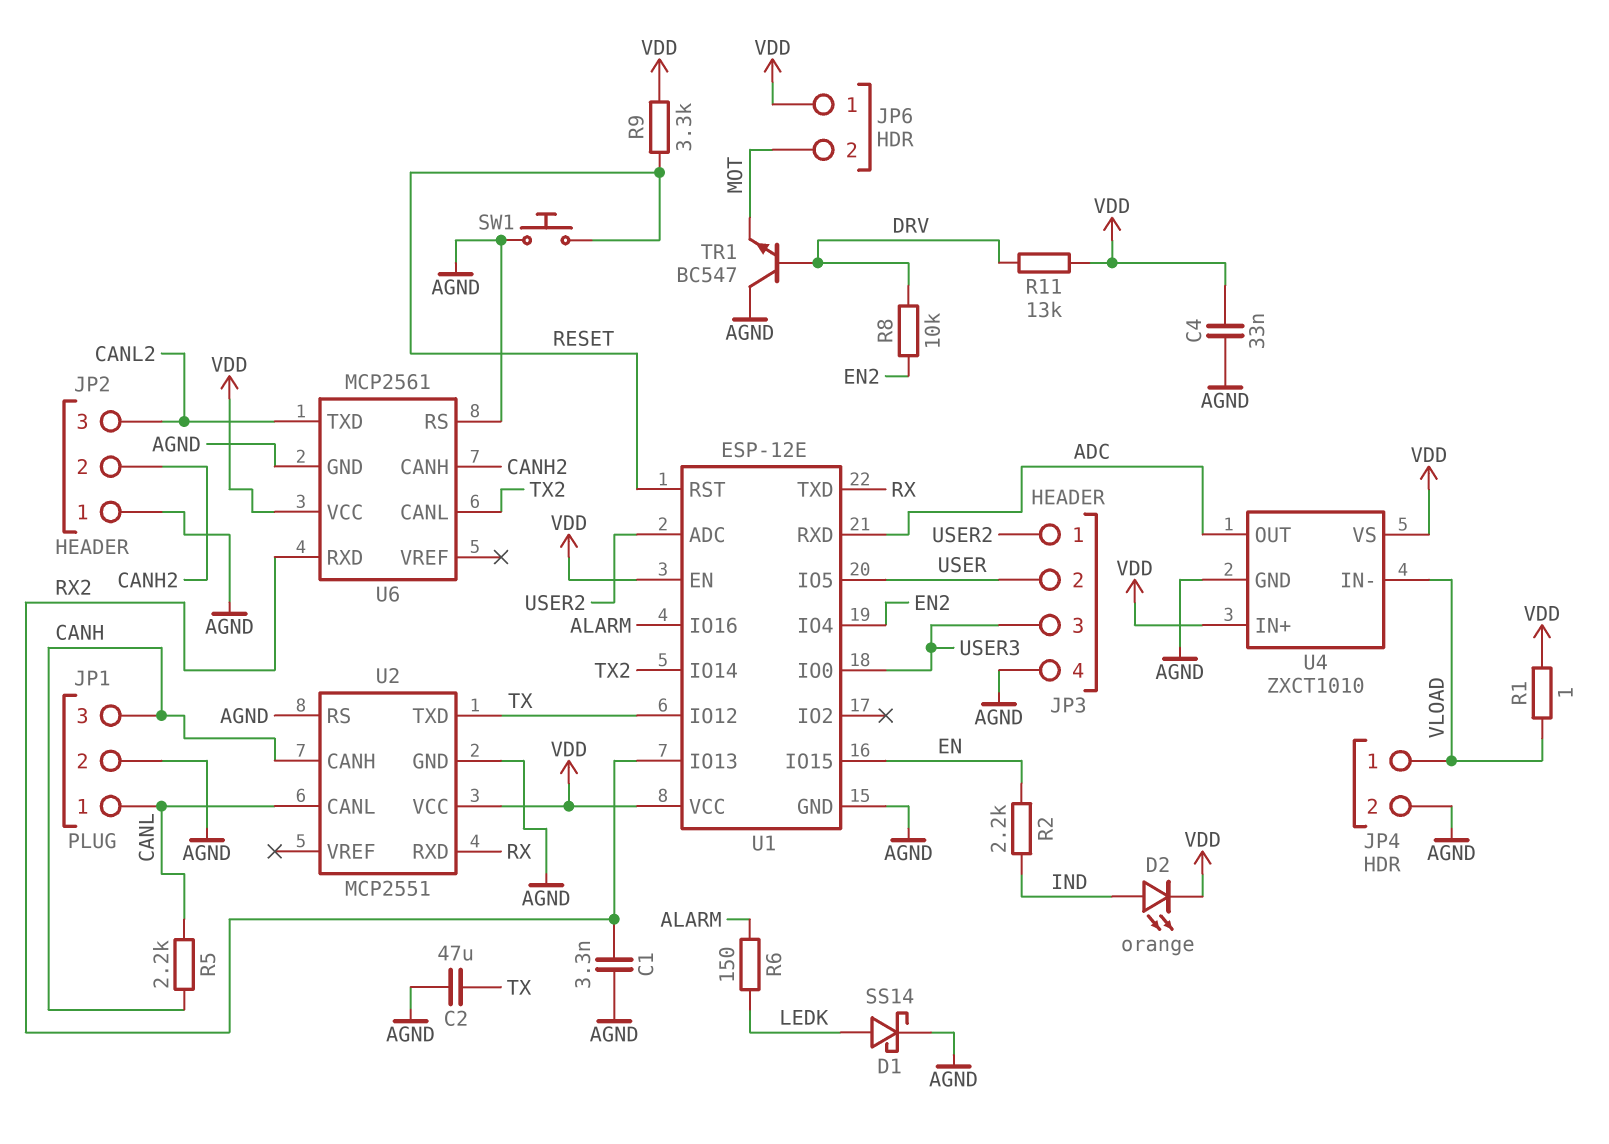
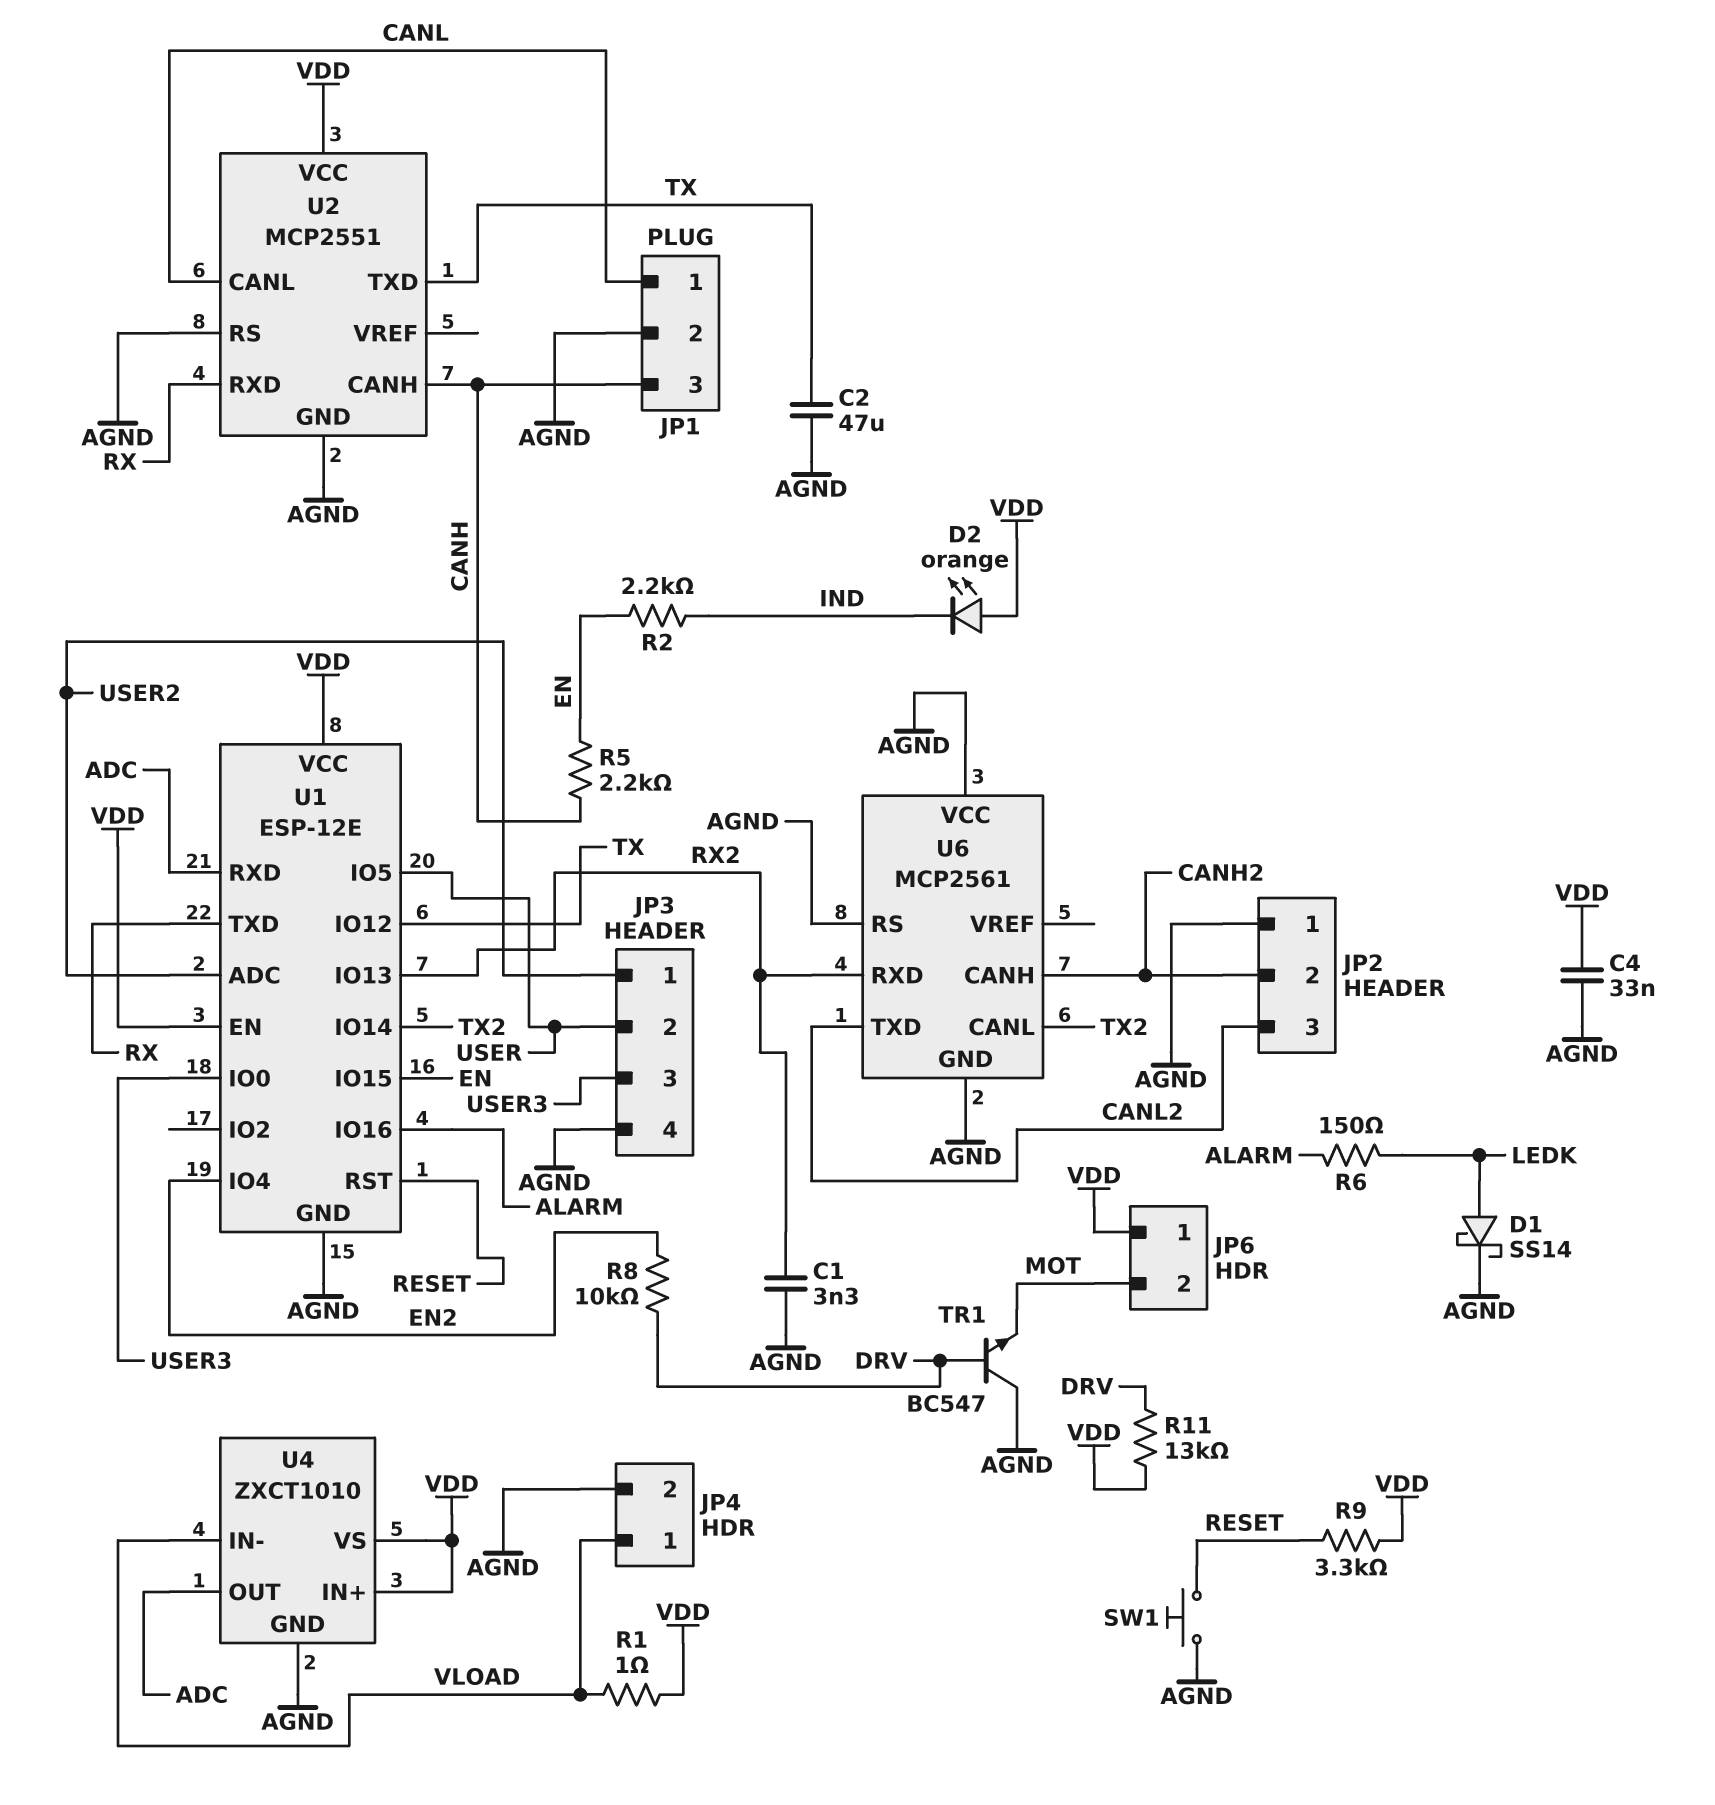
D2: LED orange (A IND, K VDD) -> LED orange (A VDD, K IND)
R5: 2.2k (CANH, CANL) -> 2.2k (CANH, EN)
U6 pin VCC: VDD -> AGND

